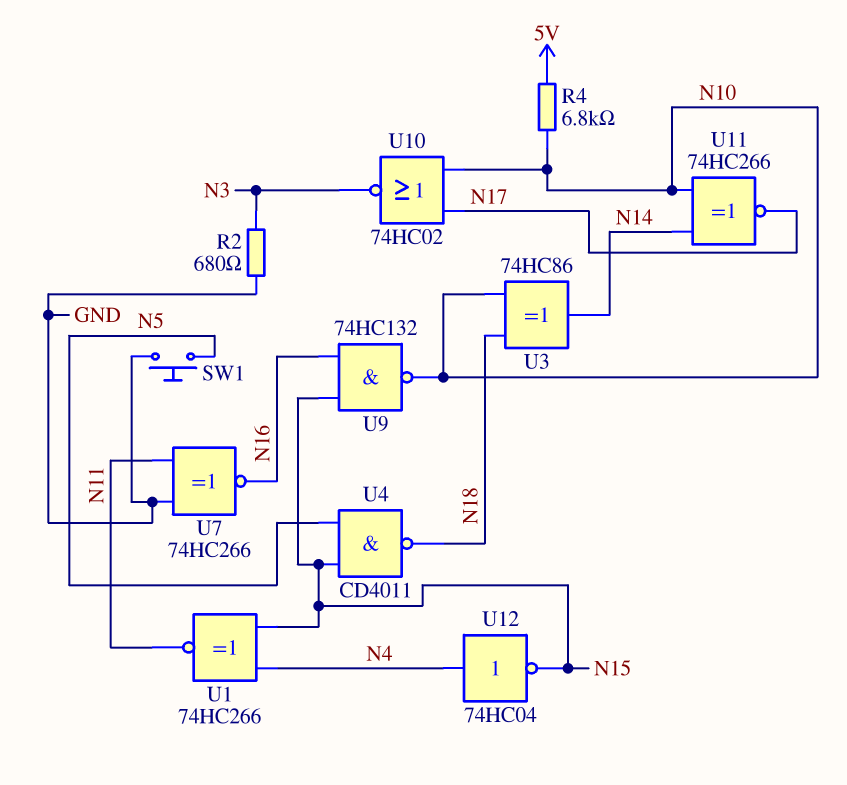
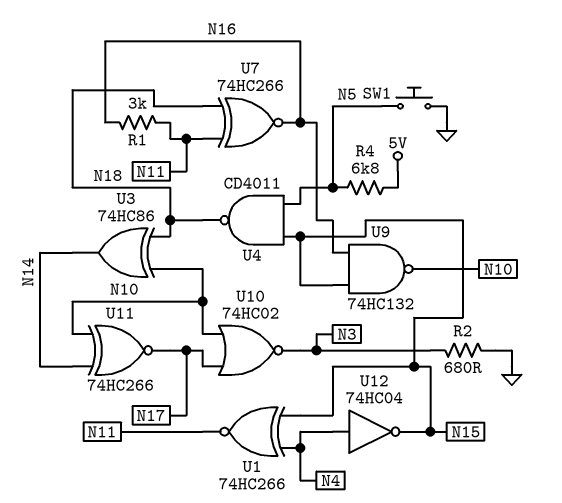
R1: none -> 3k (N11, N16)
R4: 6.8k (5V, N10) -> 6.8k (5V, N5)
U7: XNOR 74HC266 (in GND, in N11, out N16) -> XNOR 74HC266 (in N11, in N18, out N16)

